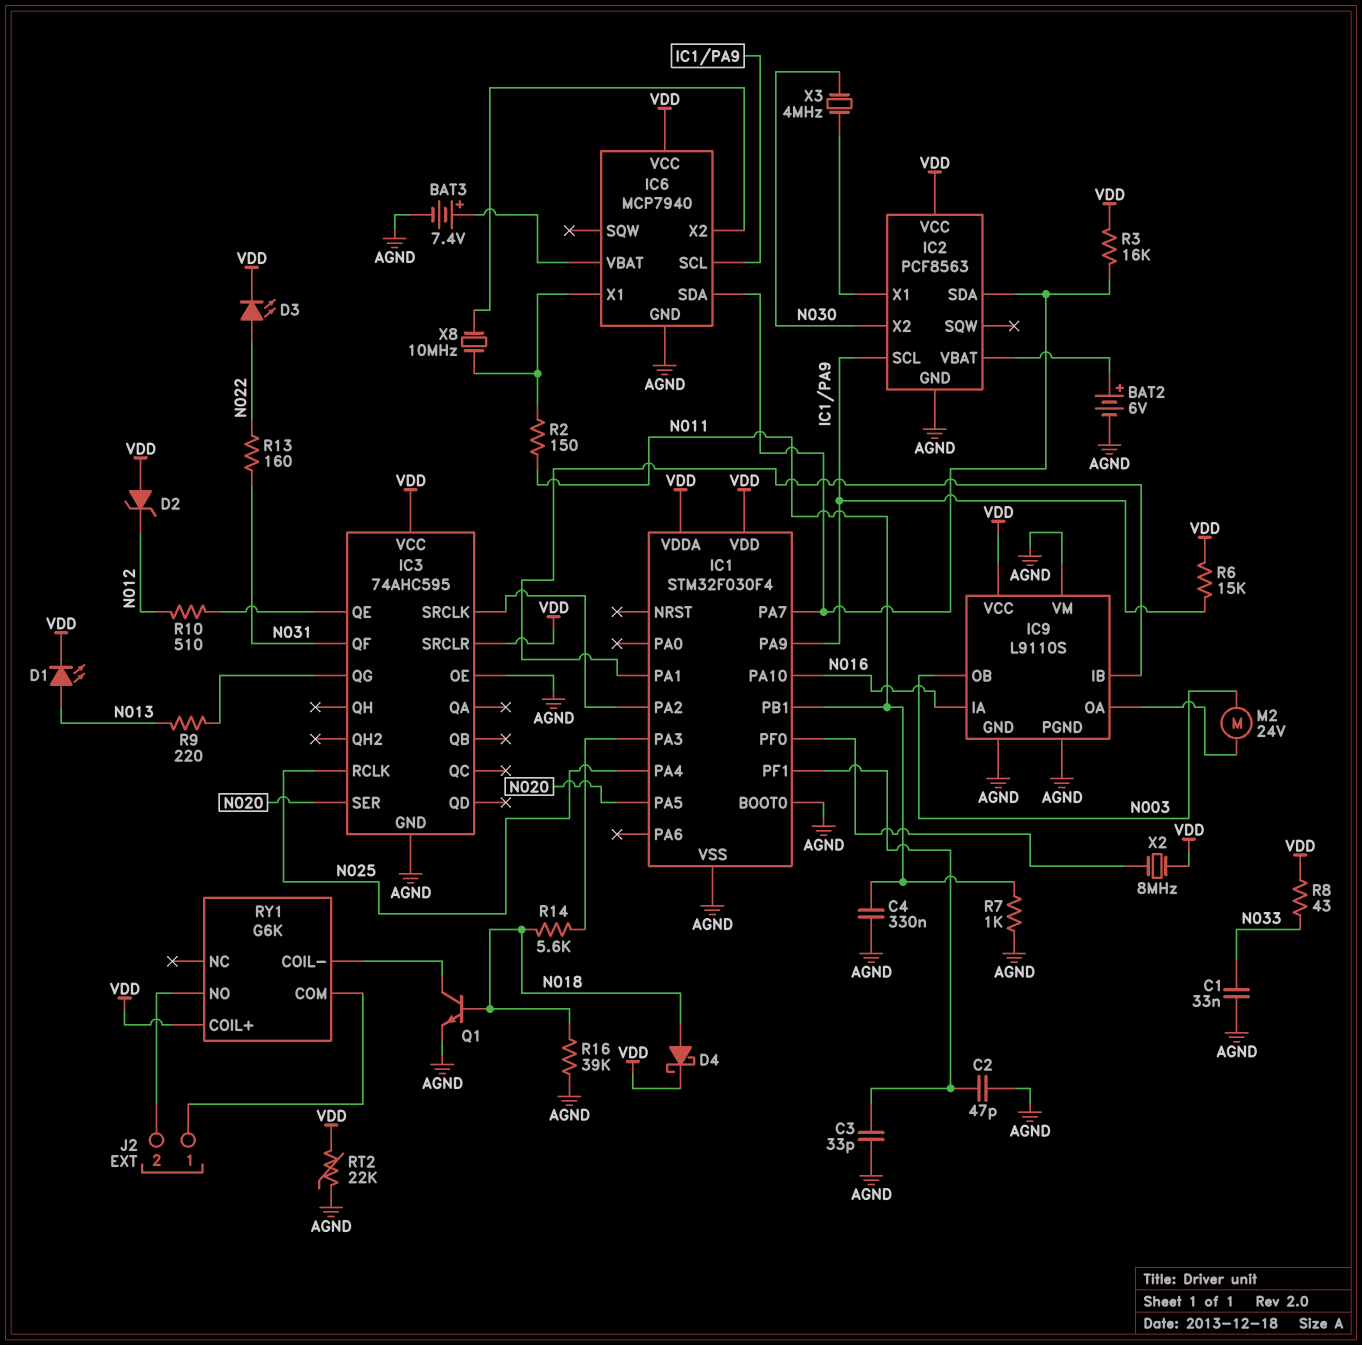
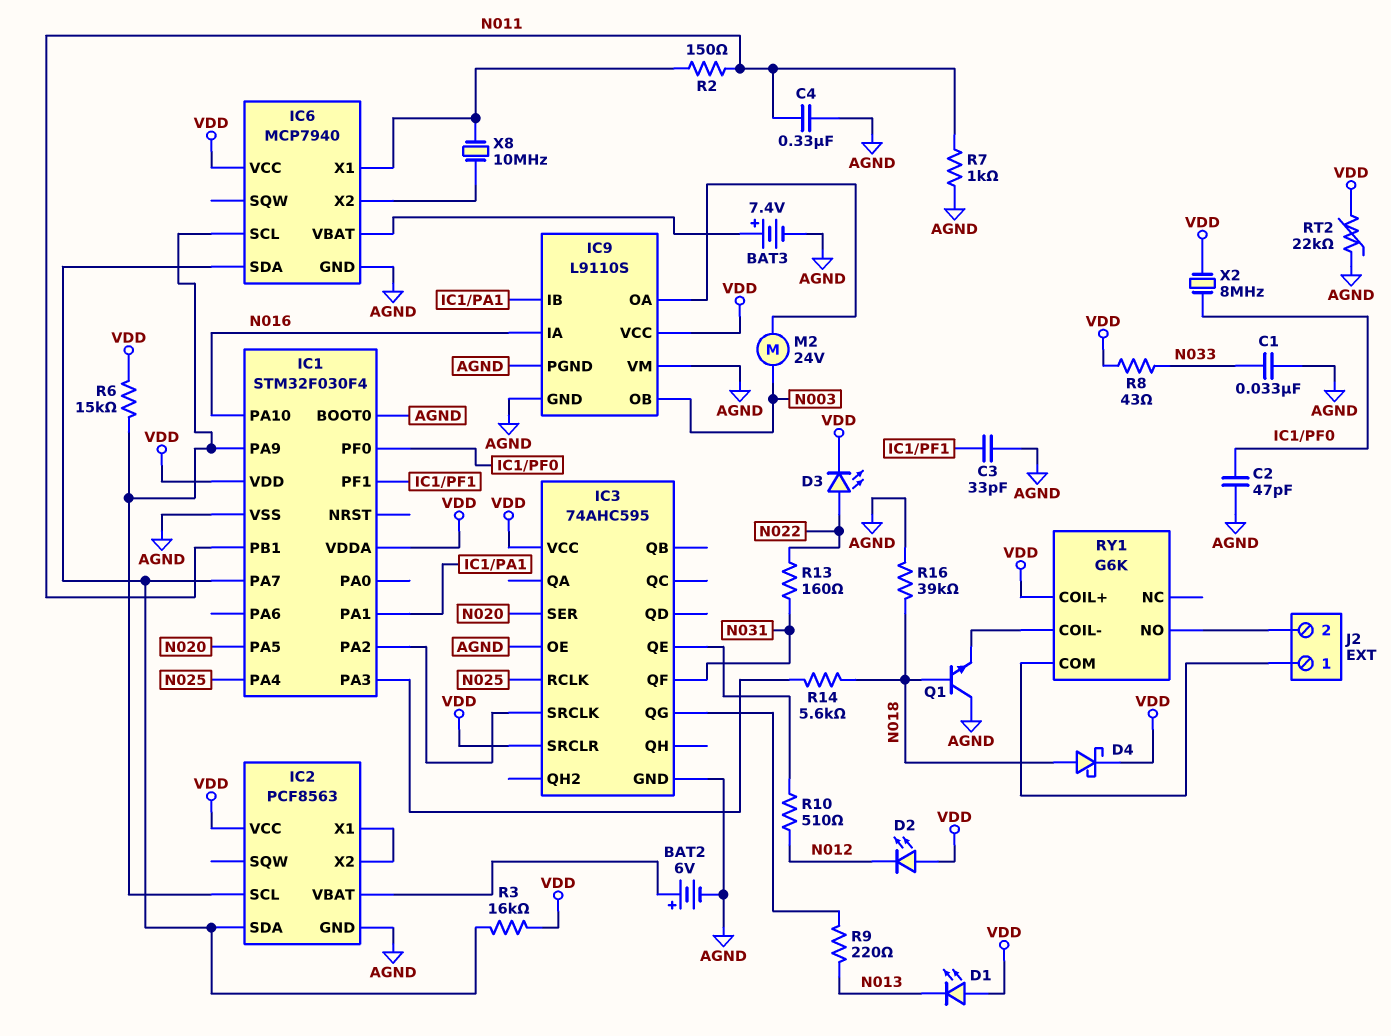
C2: 47pF (AGND, IC1/PF1) -> 47pF (AGND, IC1/PF0)
D1: LED (A N013, K VDD) -> LED (A VDD, K N013)
D2: zener (A VDD, K N012) -> LED (A VDD, K N012)
IC2 pin X2: N030 -> IC2/X1
Q1: NPN (B N018, C RY1/COIL-, E AGND) -> NPN (B N018, C AGND, E RY1/COIL-)
X3: 4MHz (IC2/X1, N030) -> none

